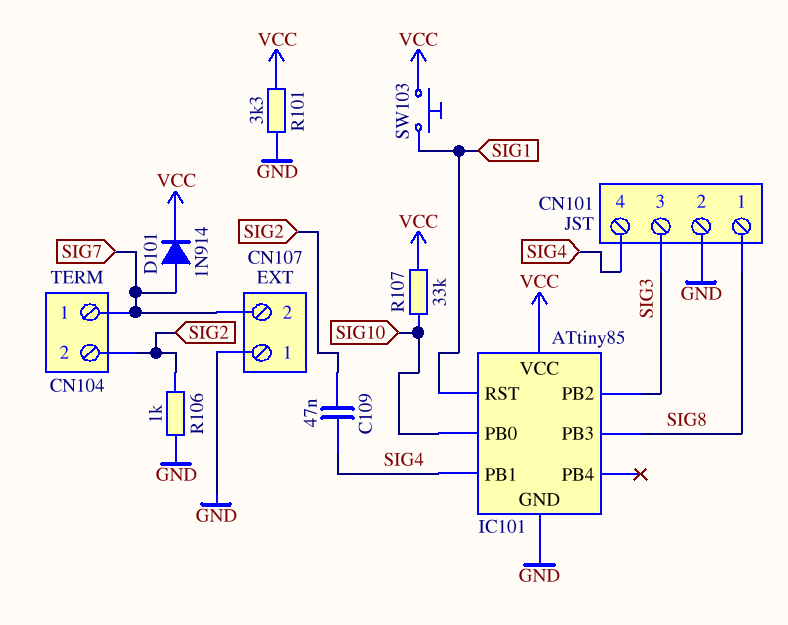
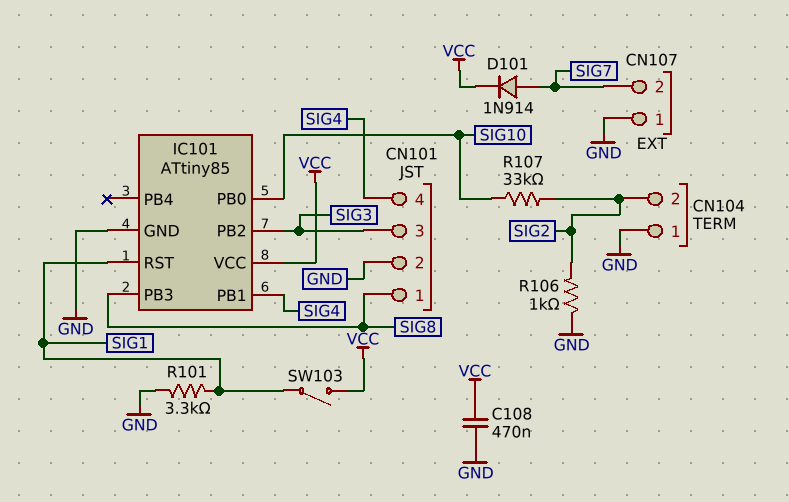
C108: none -> 470nF (GND, VCC)
C109: 47nF (SIG2, SIG4) -> none
CN104 pin 1: SIG7 -> GND
R101: 3.3k (GND, VCC) -> 3.3k (GND, SIG1)
R107: 33k (SIG10, VCC) -> 33k (SIG2, SIG10)
SW103: button (SIG1, VCC) -> switch (SIG1, VCC)

